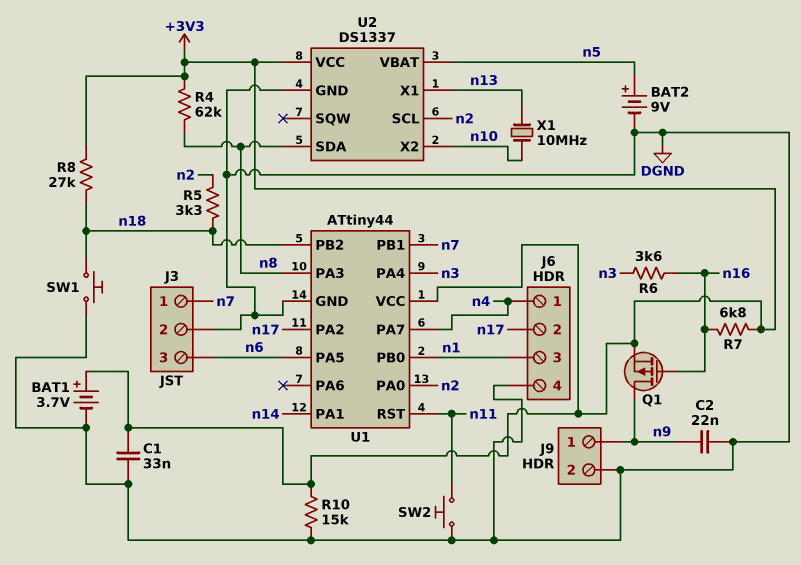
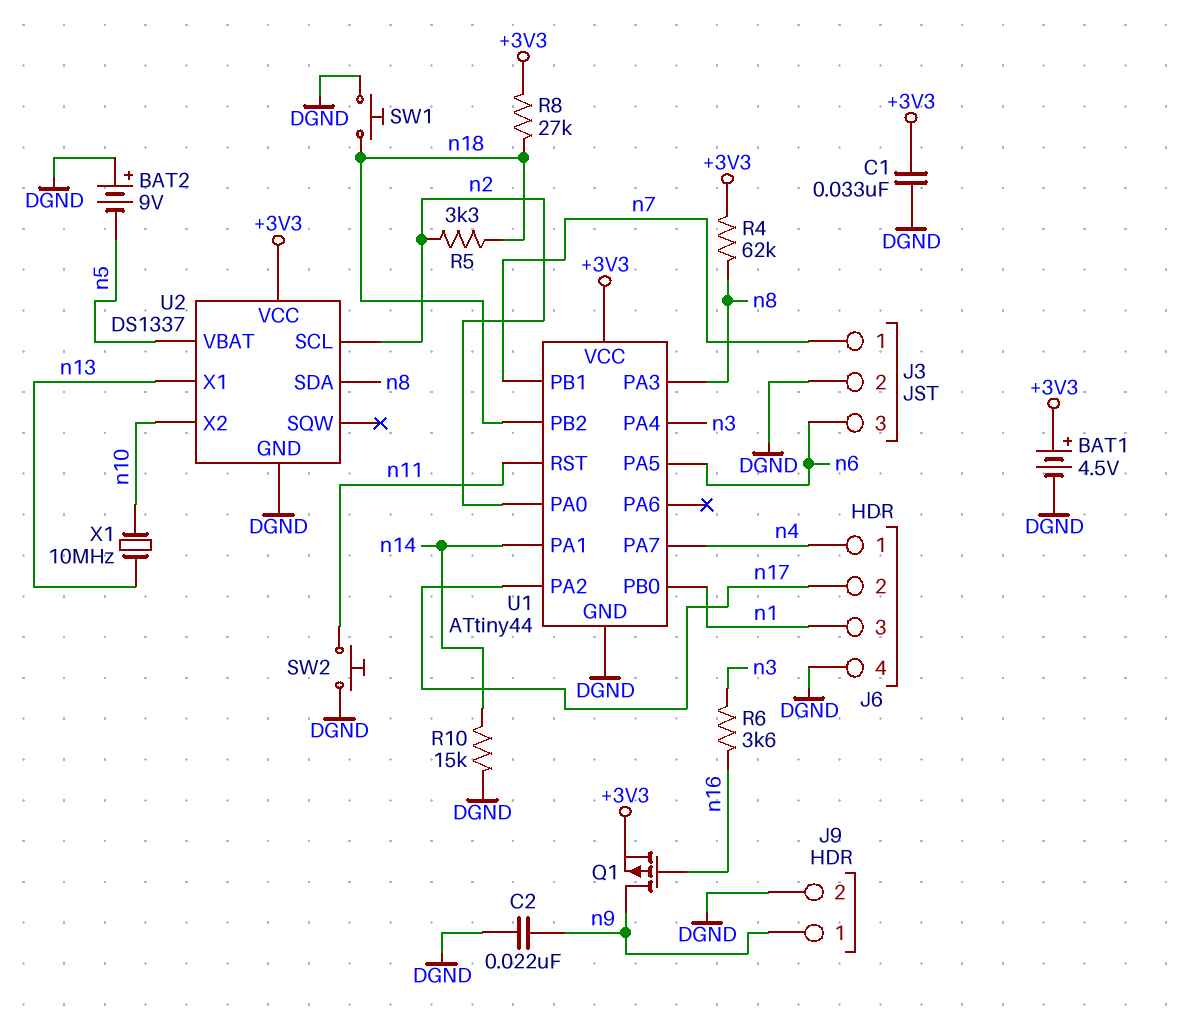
BAT1: 3.7V (plus +3V3, minus DGND) -> 4.5V (plus +3V3, minus DGND)
BAT2: 9V (plus n5, minus DGND) -> 9V (plus DGND, minus n5)
R7: 6.8k (+3V3, n16) -> none
R10: 15k (+3V3, DGND) -> 15k (DGND, n14)

